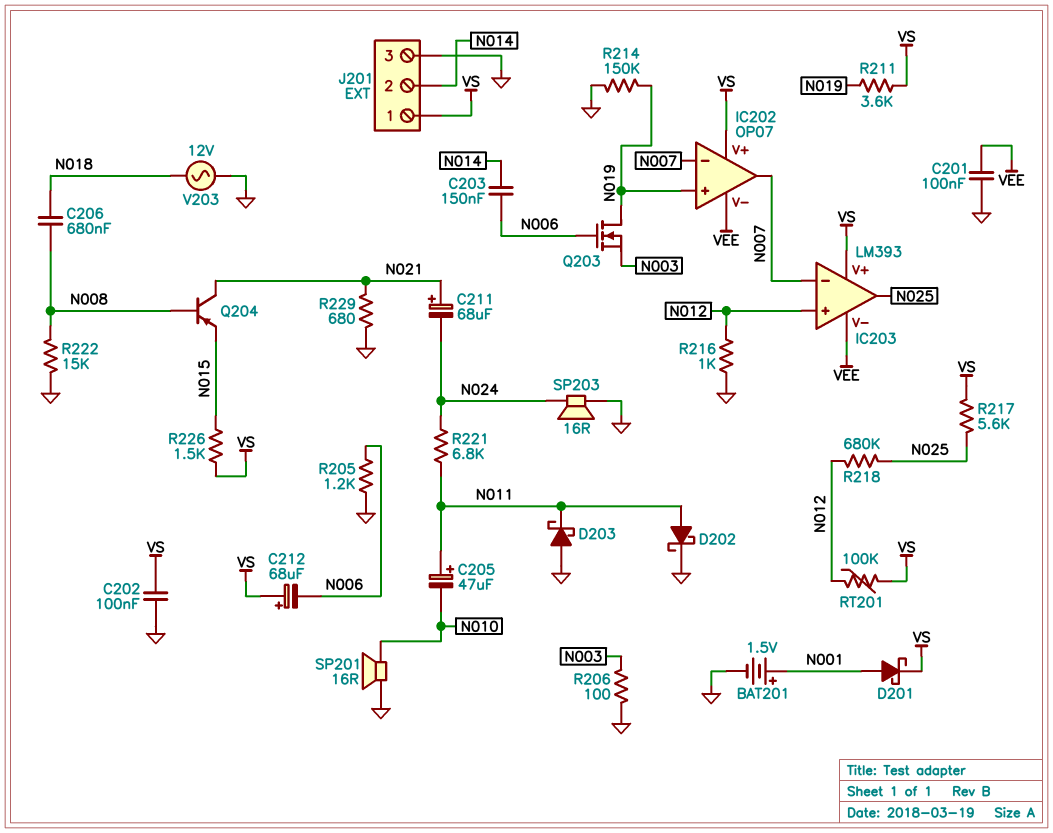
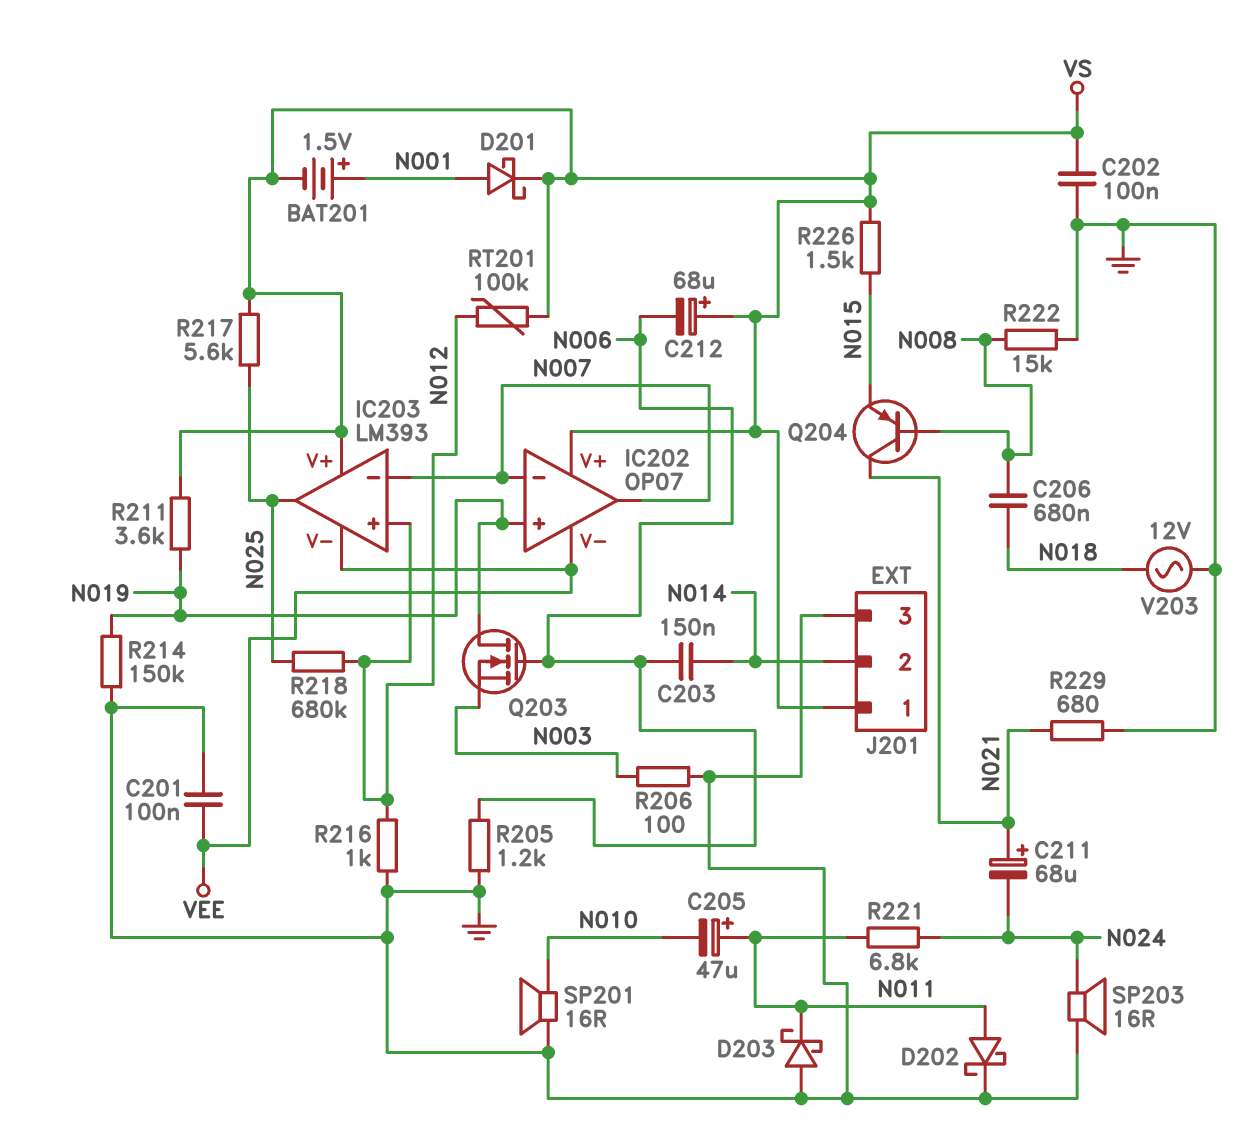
BAT201: 1.5V (plus N001, minus GND) -> 1.5V (plus N001, minus VS)

